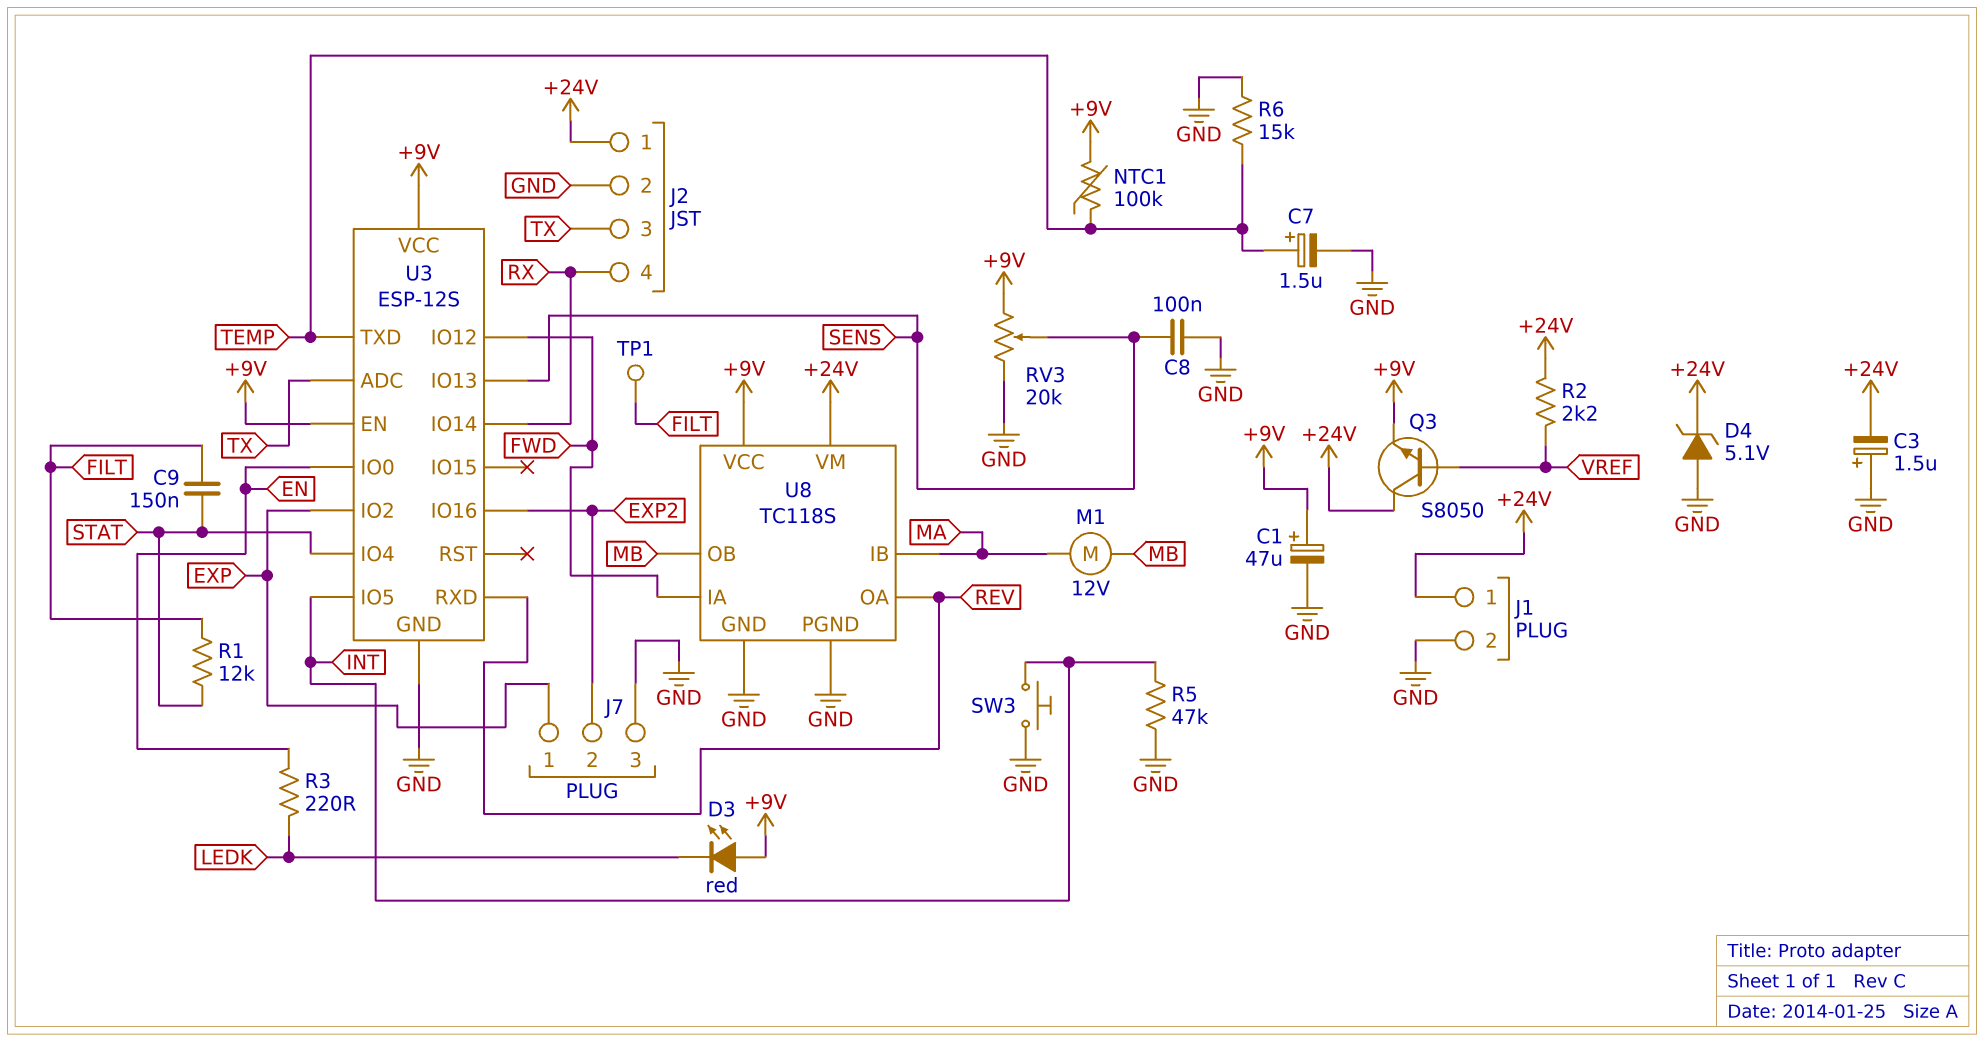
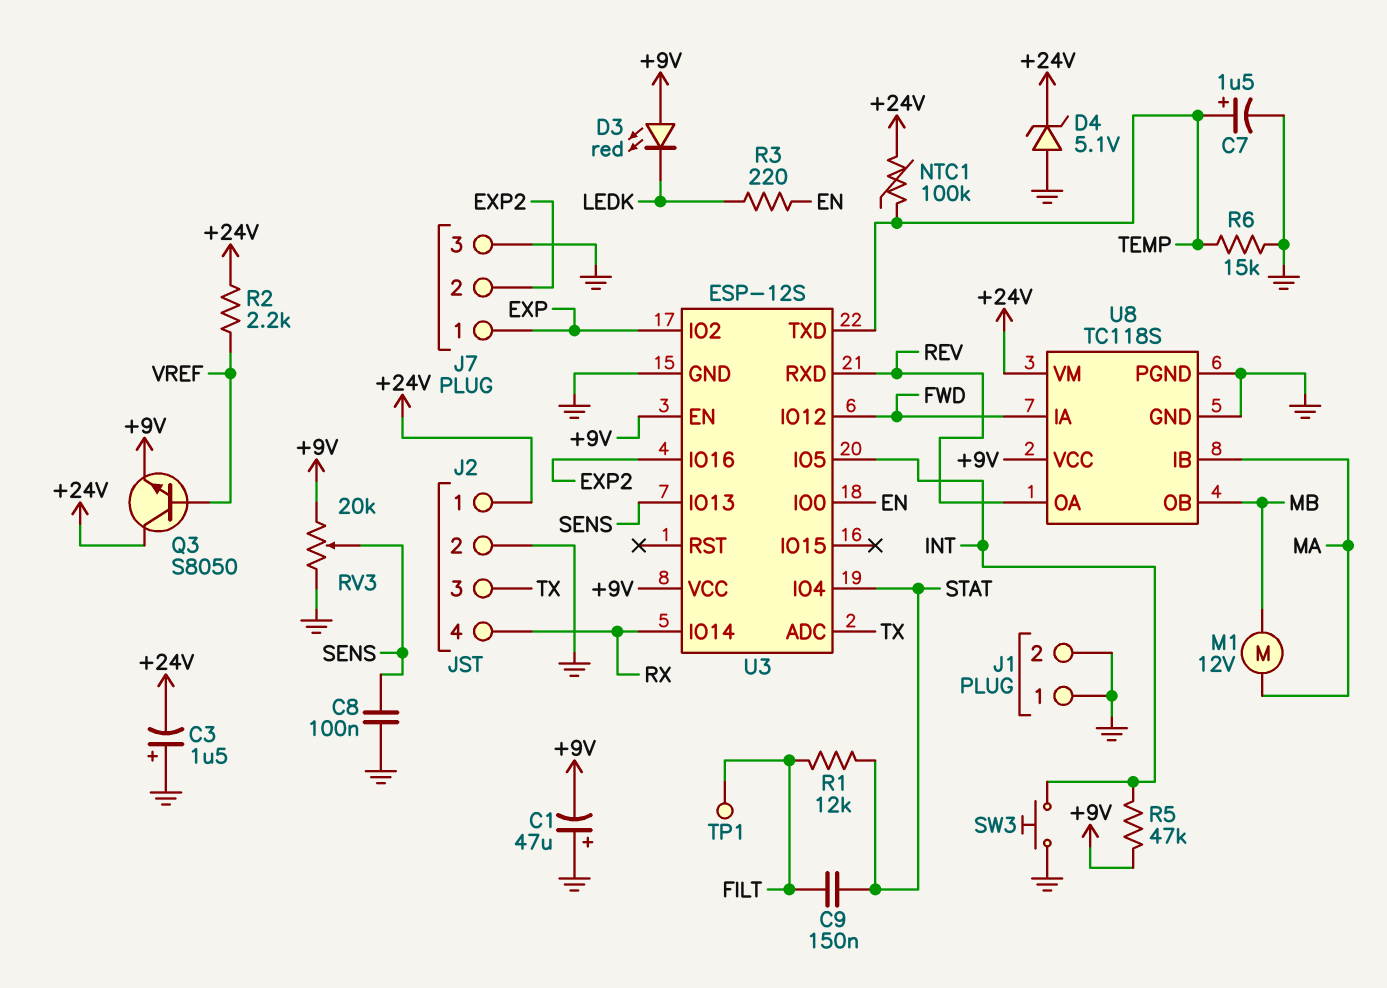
C1: 47uF (plus +9V, minus GND) -> 47uF (plus GND, minus +9V)
J1 pin 1: +24V -> GND
NTC1: 100k (+9V, TEMP) -> 100k (+24V, TEMP)
R5: 47k (GND, INT) -> 47k (+9V, INT)

